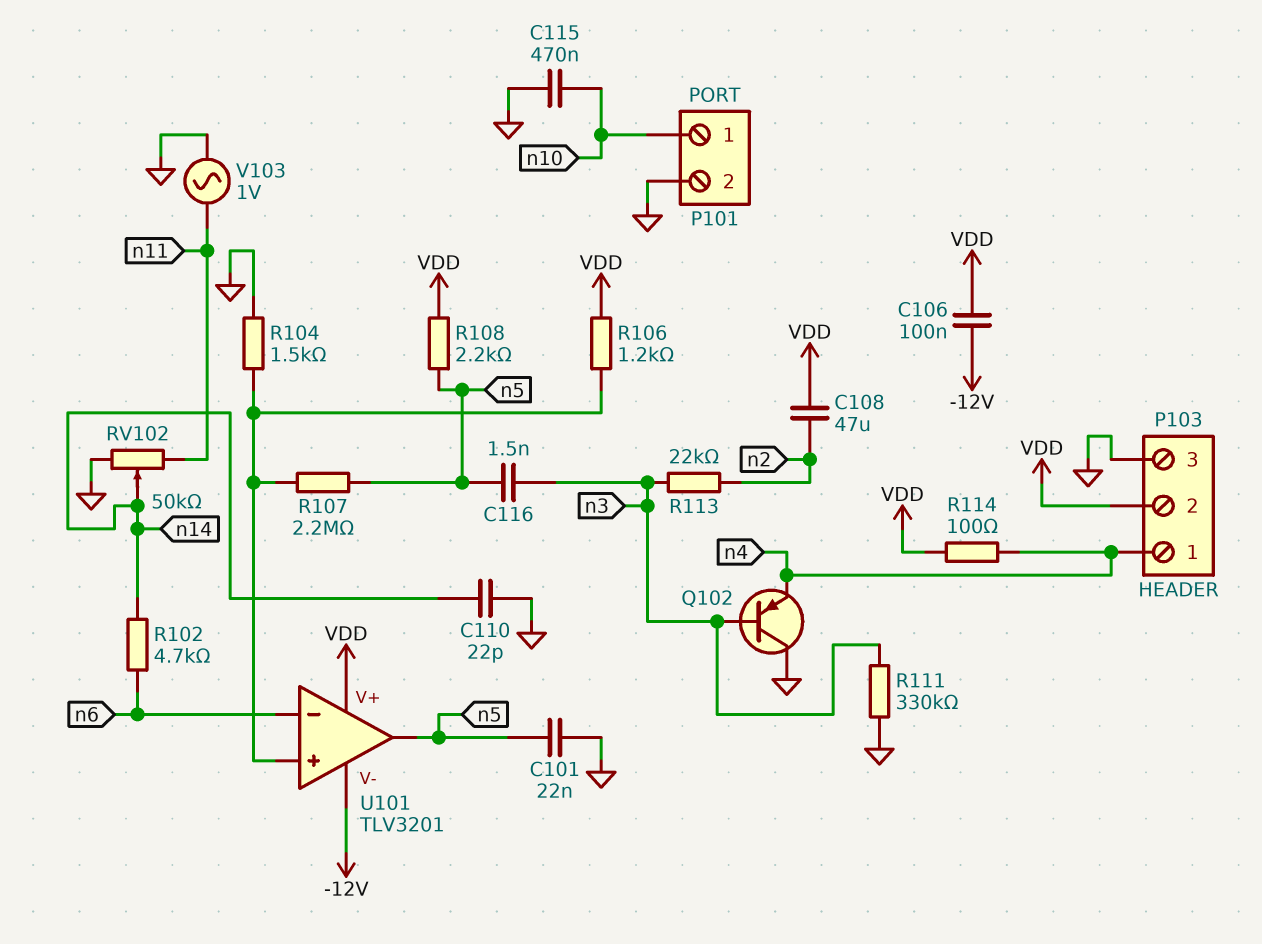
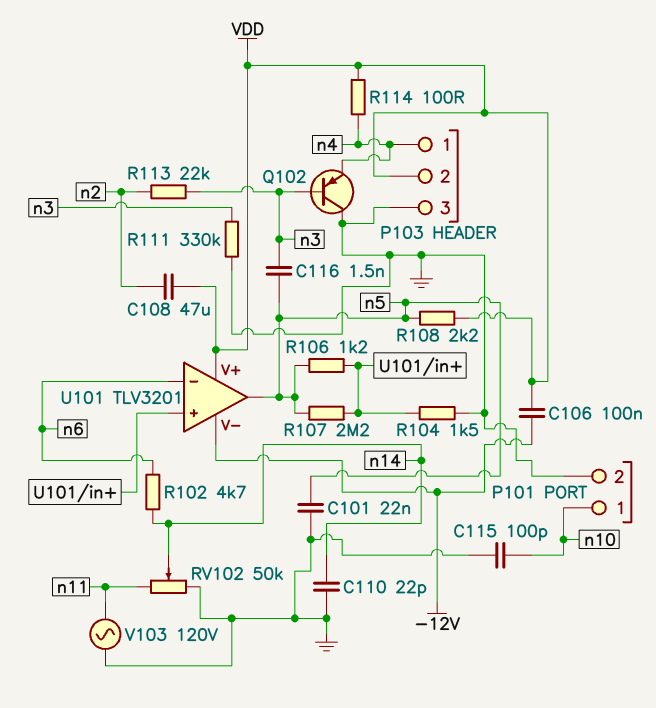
C115: 470nF (GND, n10) -> 100pF (GND, n10)
R106: 1.2k (U101/in+, VDD) -> 1.2k (U101/in+, n5)
V103: AC 1V (GND, n11) -> AC 120V (GND, n11)

